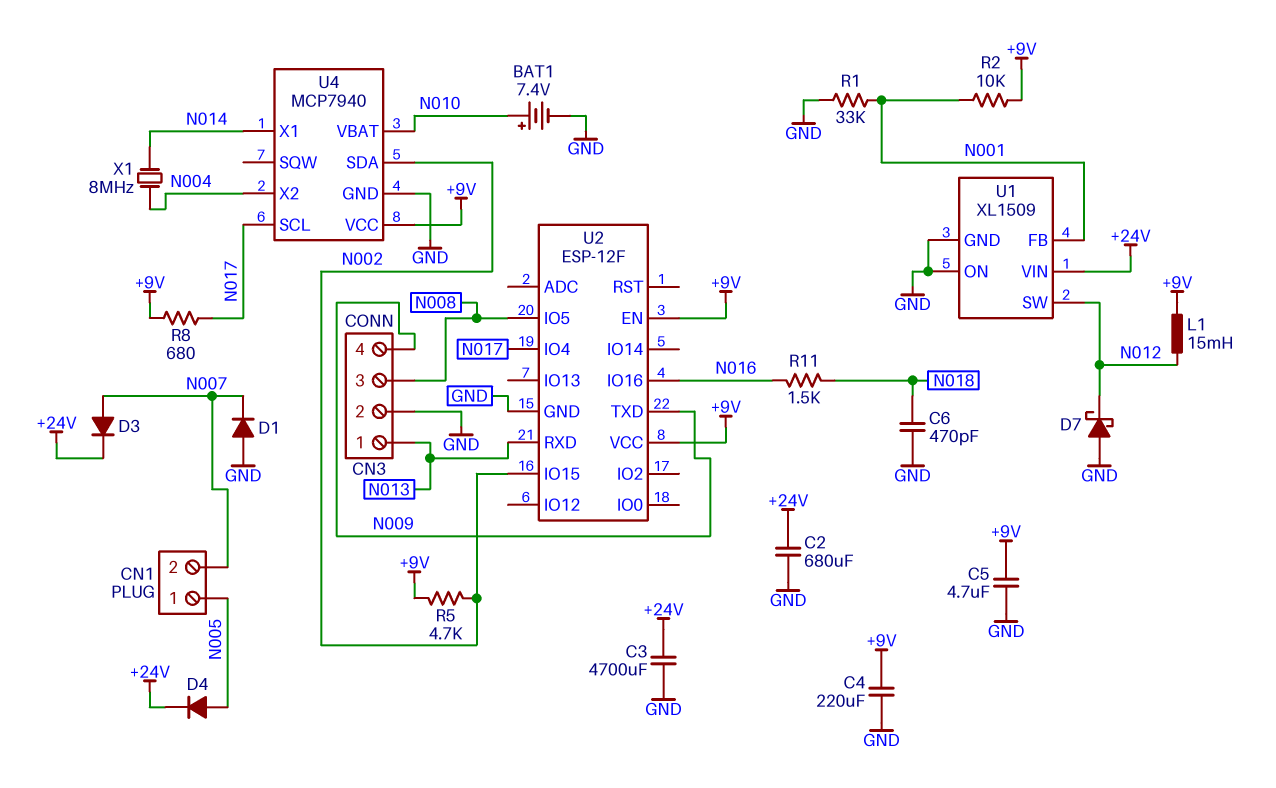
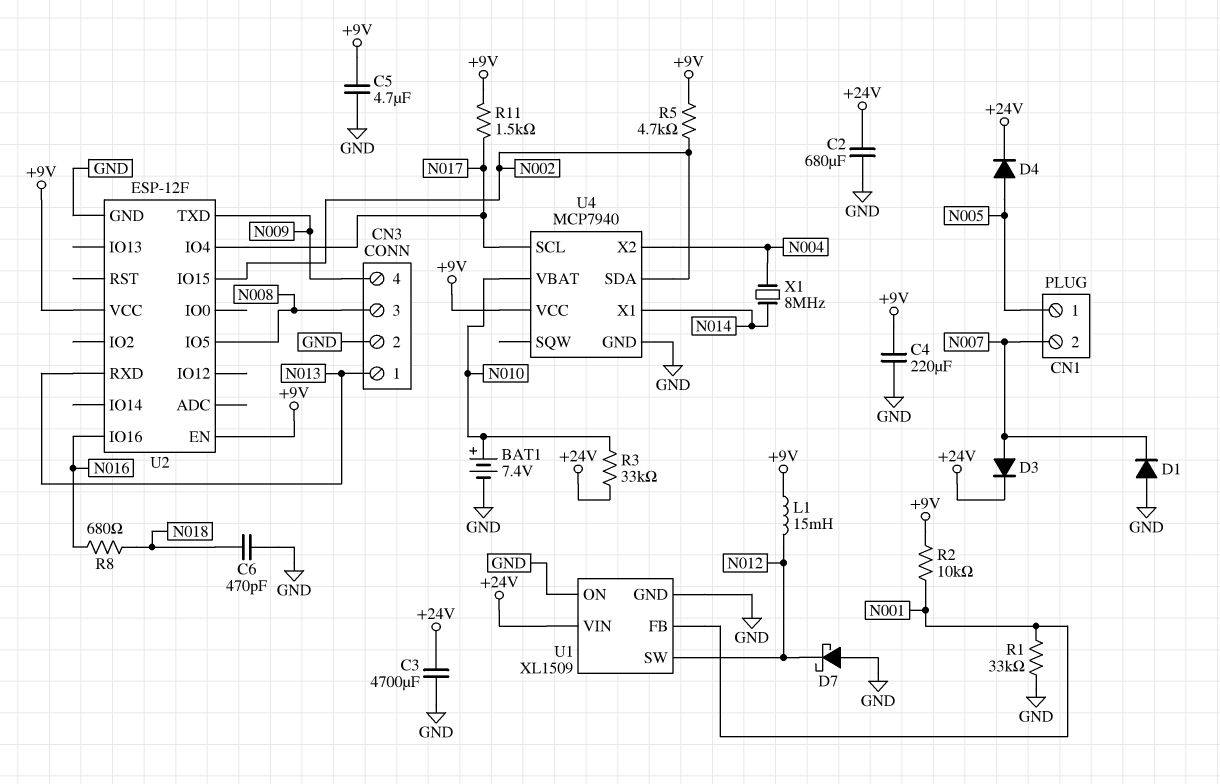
R3: none -> 33k (+24V, N010)
R8: 680 (+9V, N017) -> 680 (N016, N018)
R11: 1.5k (N016, N018) -> 1.5k (+9V, N017)

